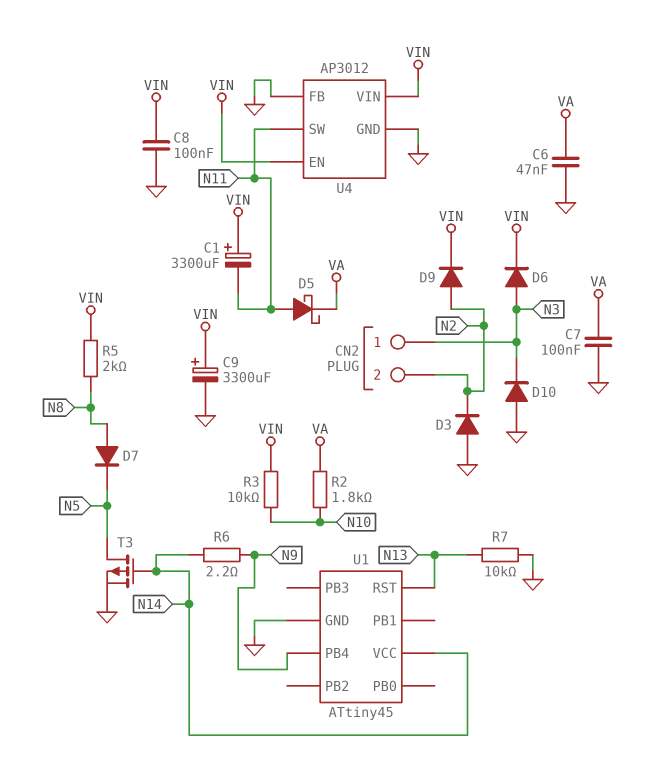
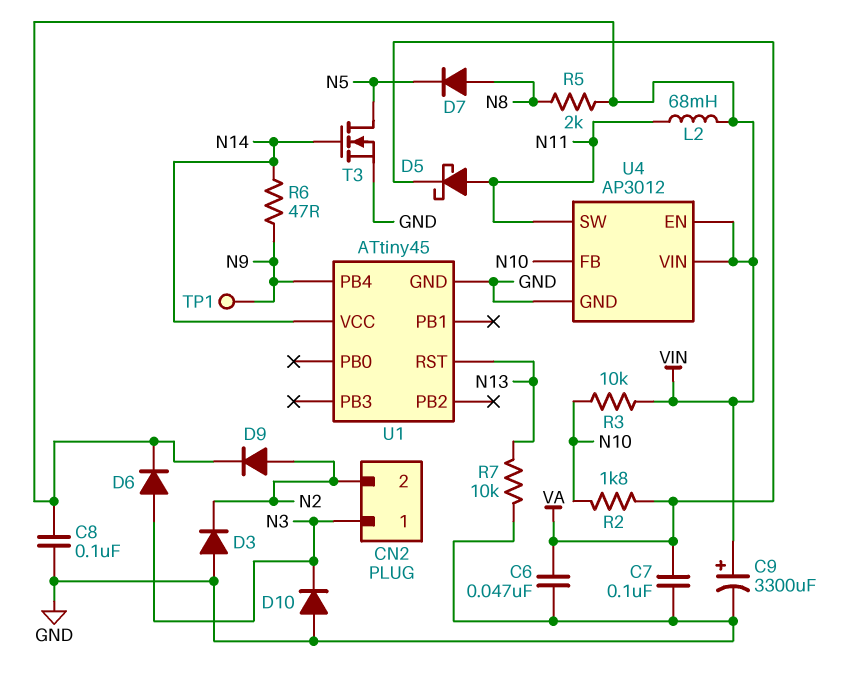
C1: 3300uF (plus VIN, minus N11) -> none
L2: none -> 68mH (N11, VIN)
R6: 2.2 (N9, N14) -> 47 (N9, N14)
T3: PMOS (G N14, D N5, S GND) -> NMOS (G N14, D N5, S GND)
TP1: none -> test point (N9)
U4 pin FB: GND -> N10

